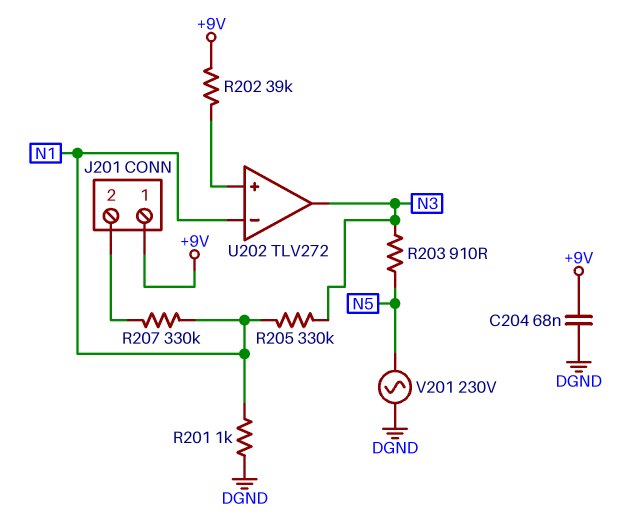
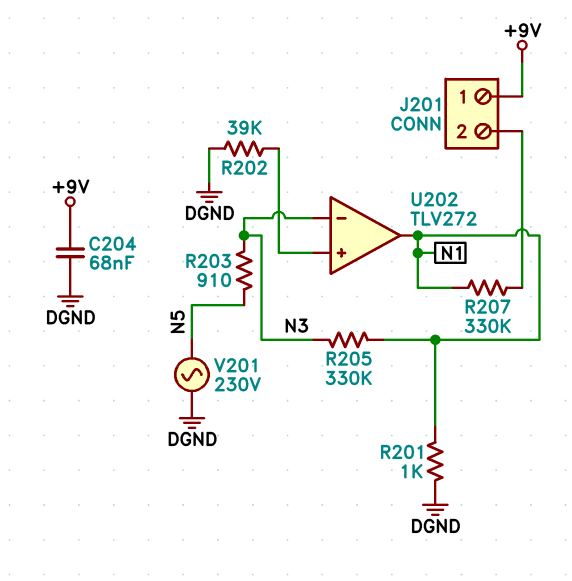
R202: 39k (+9V, U202/in+) -> 39k (DGND, U202/in+)
U202 pin in-: N1 -> N3
U202 pin out: N3 -> N1

